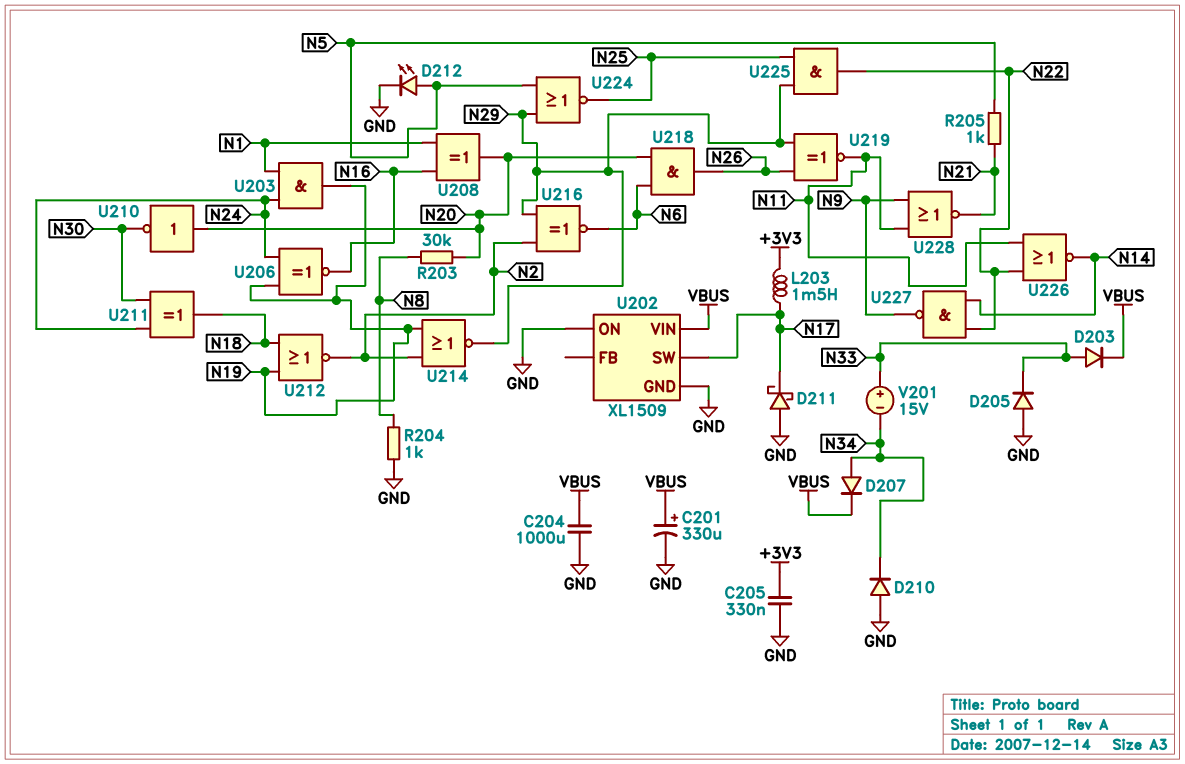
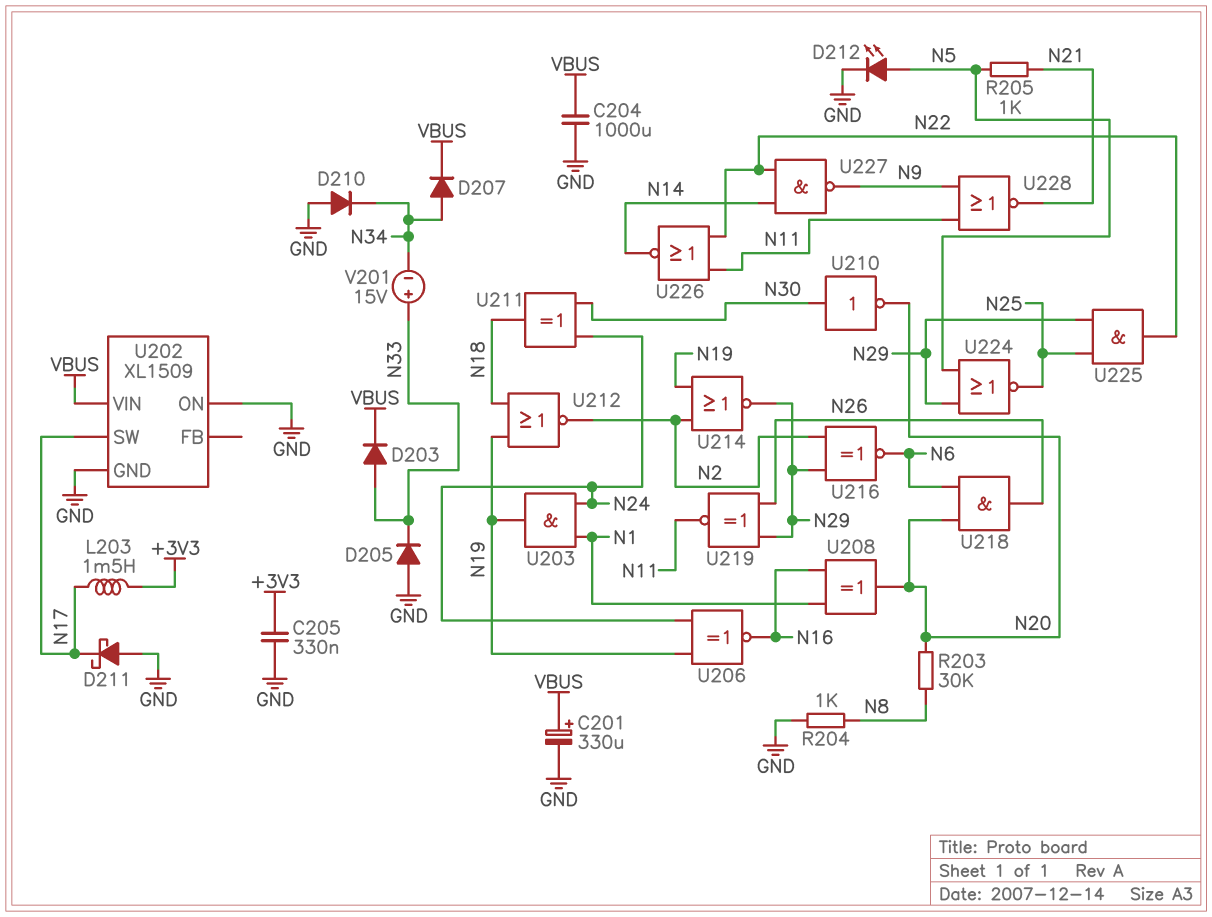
U210: NOT (in N20, out N30) -> NOT (in N30, out N20)

